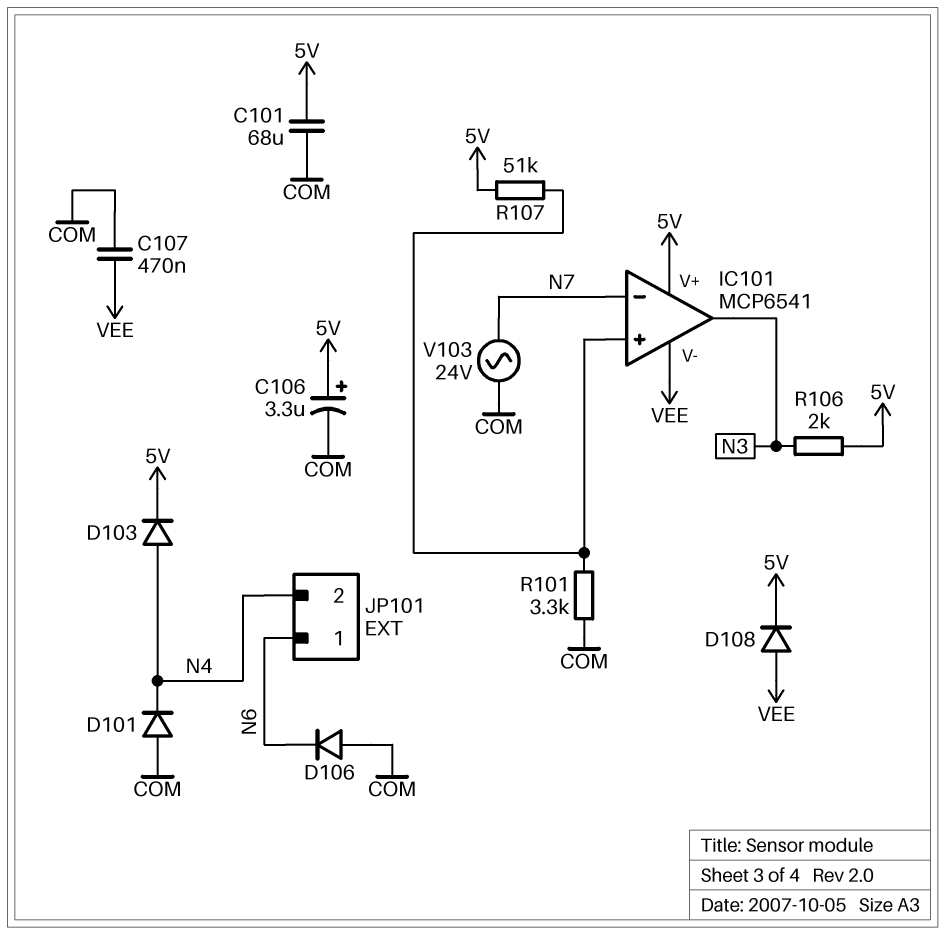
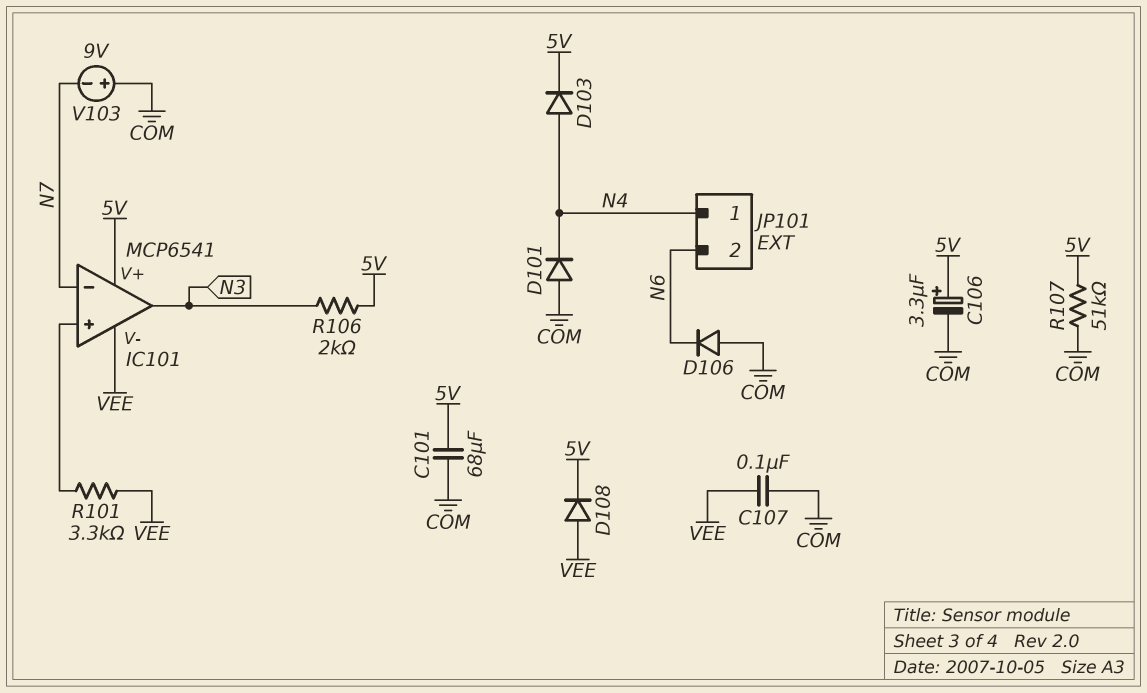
C107: 470nF (COM, VEE) -> 100nF (COM, VEE)
JP101 pin 1: N6 -> N4
JP101 pin 2: N4 -> N6
R101: 3.3k (COM, IC101/in+) -> 3.3k (IC101/in+, VEE)
R107: 51k (5V, IC101/in+) -> 51k (5V, COM)
V103: AC 24V (COM, N7) -> 9V (plus COM, minus N7)

